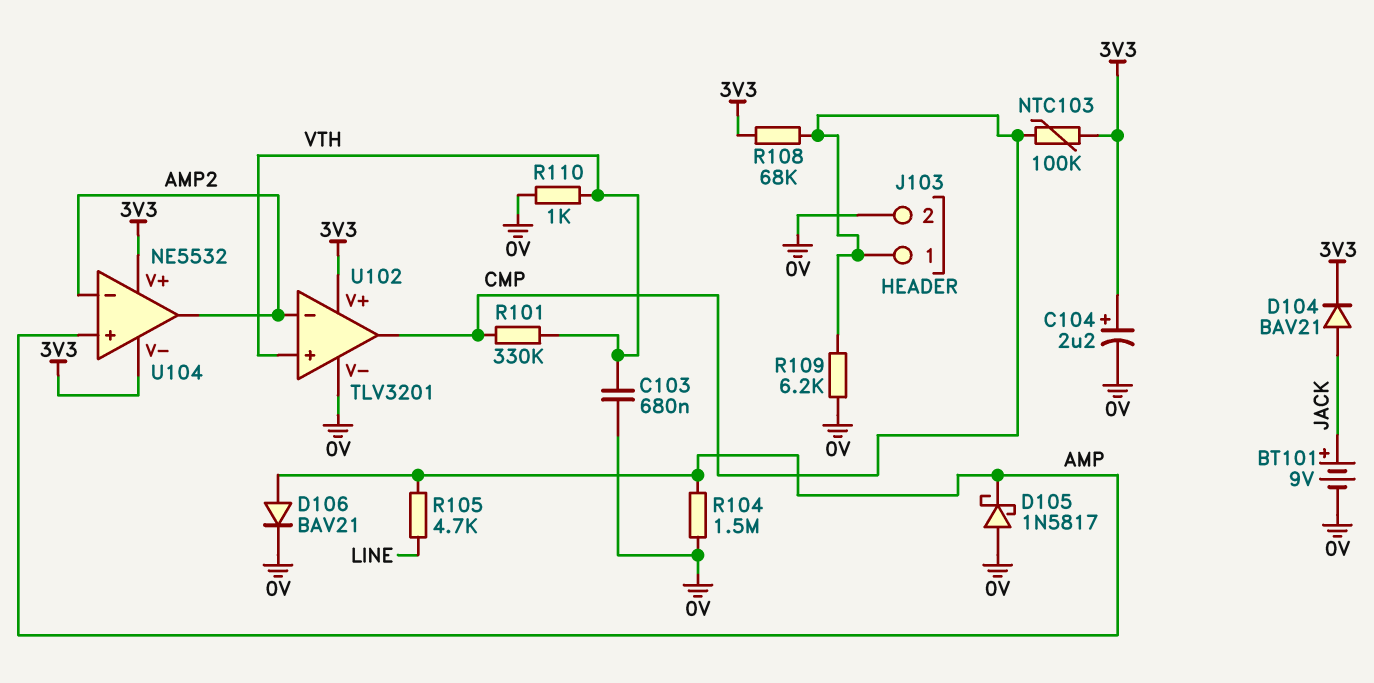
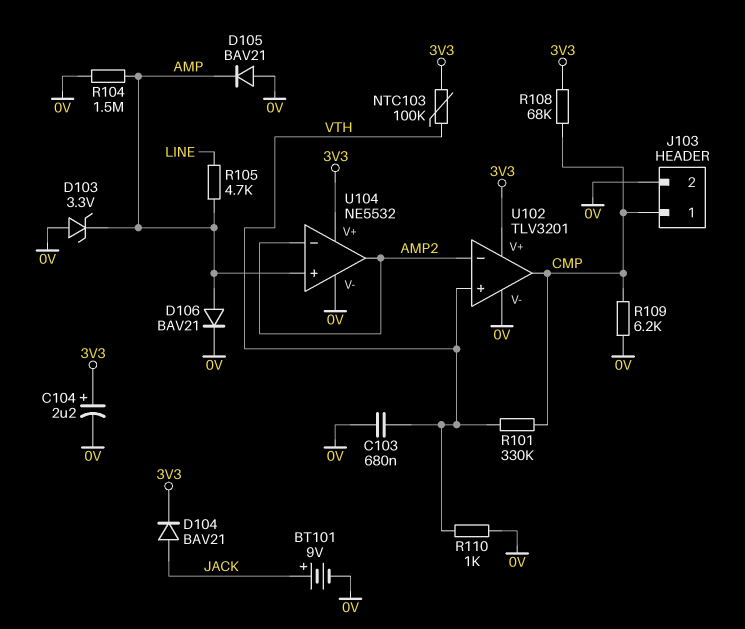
D103: none -> zener 3.3V (A 0V, K AMP)
D105: schottky 1N5817 (A 0V, K AMP) -> diode BAV21 (A 0V, K AMP)
NTC103: 100k (3V3, CMP) -> 100k (3V3, VTH)
U104 pin V-: 3V3 -> 0V

